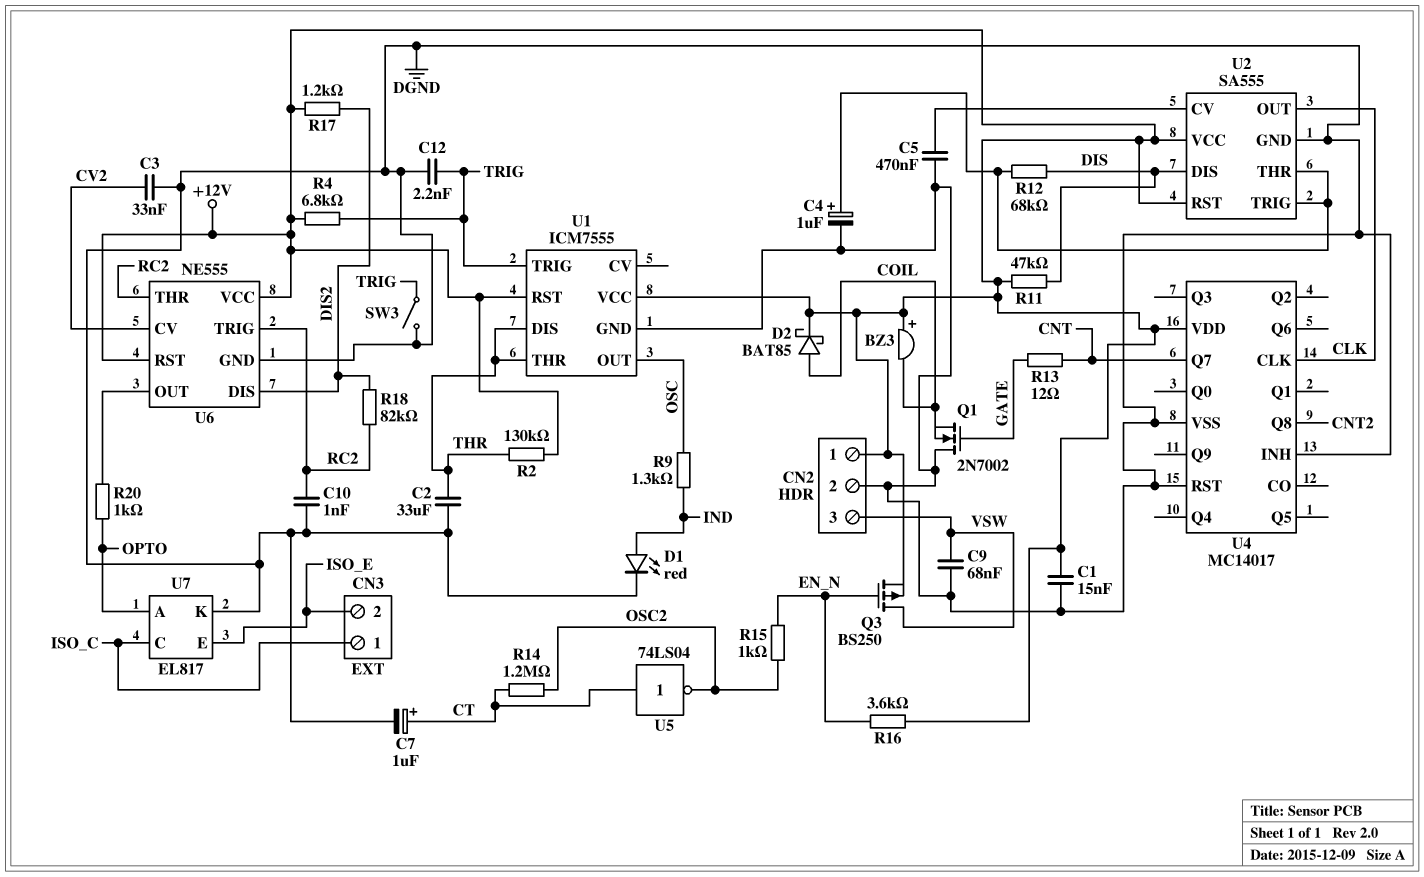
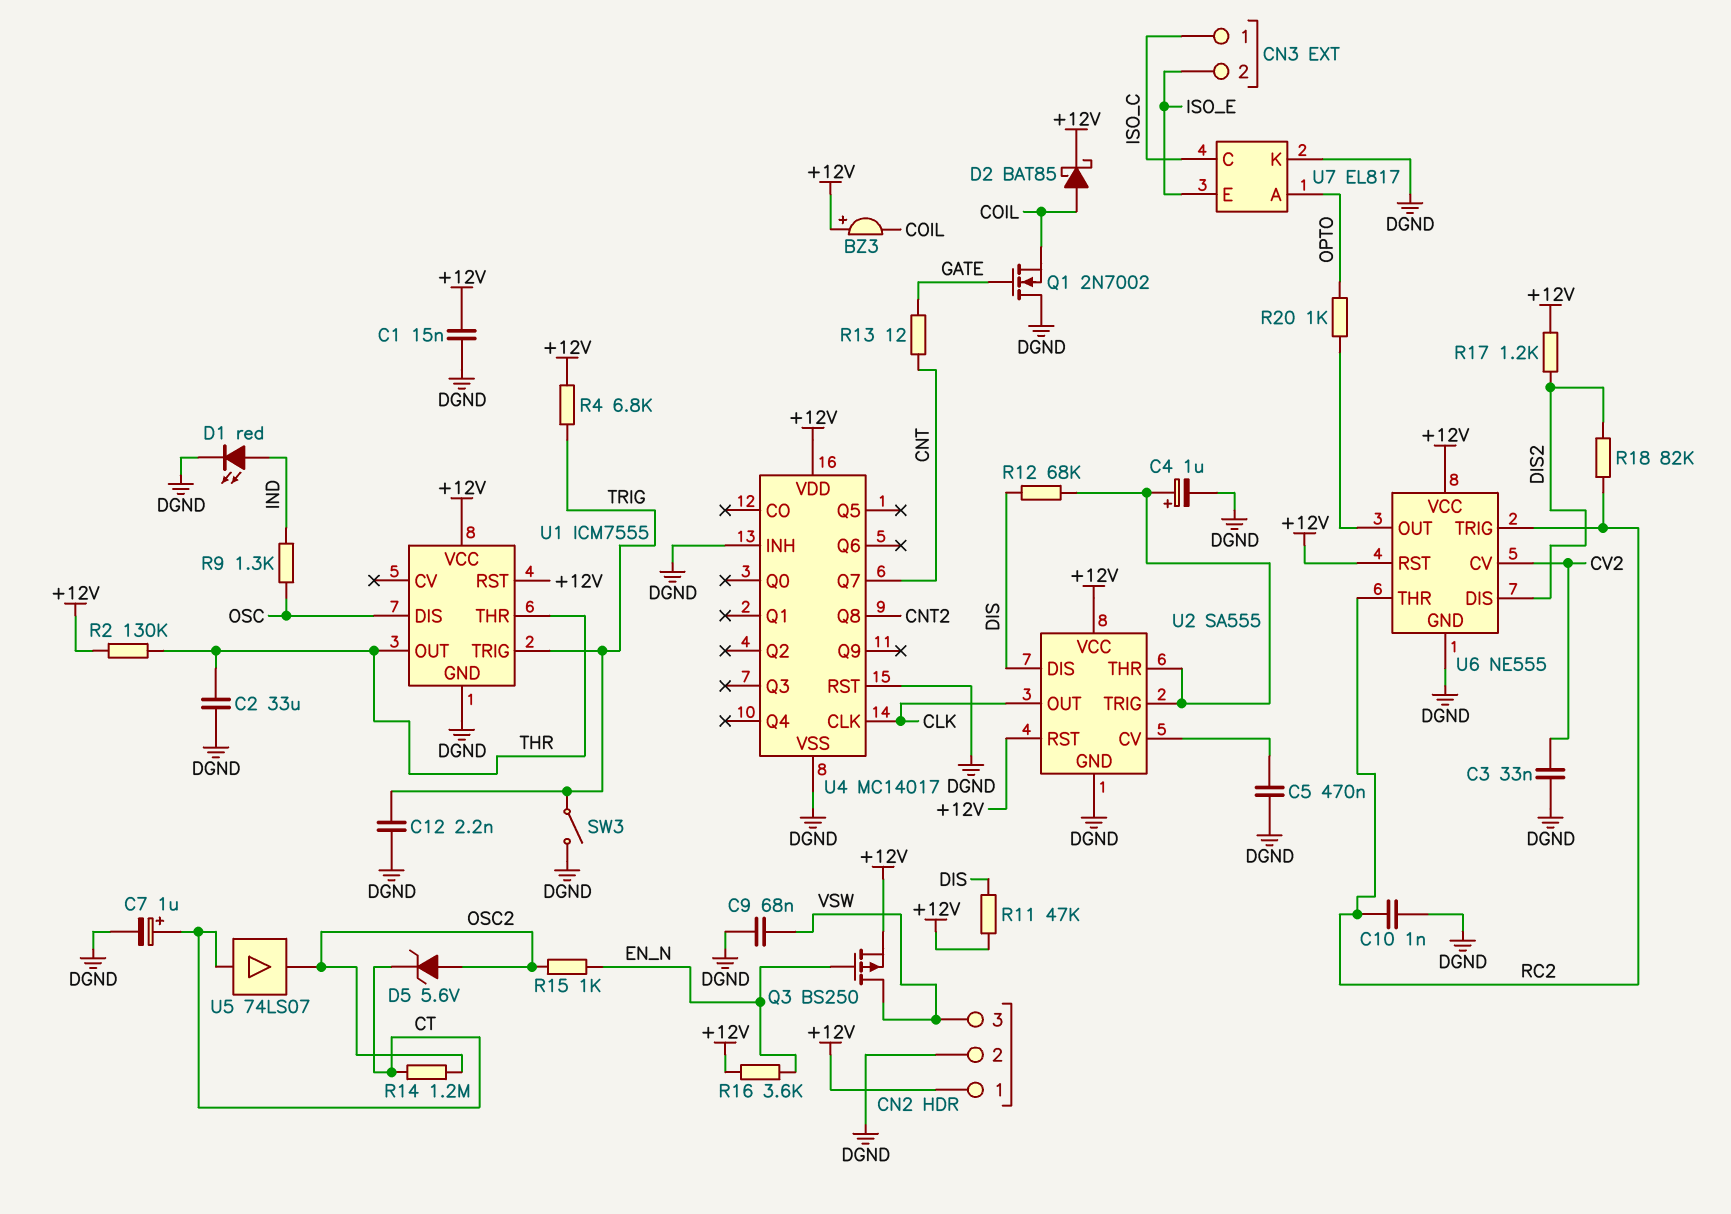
D5: none -> zener 5.6V (A OSC2, K CT)
U1 pin DIS: THR -> OSC
U1 pin OUT: OSC -> THR
U5: NOT 74LS04 (in CT, out OSC2) -> buffer 74LS07 (in CT, out OSC2)

